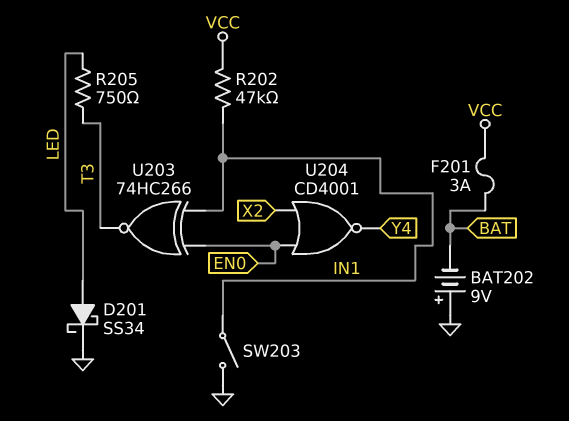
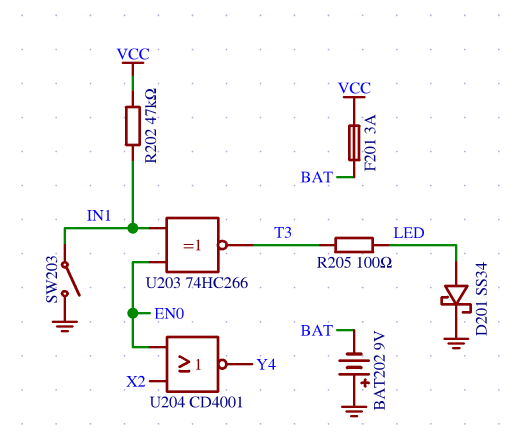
R205: 750 (LED, T3) -> 100 (LED, T3)

